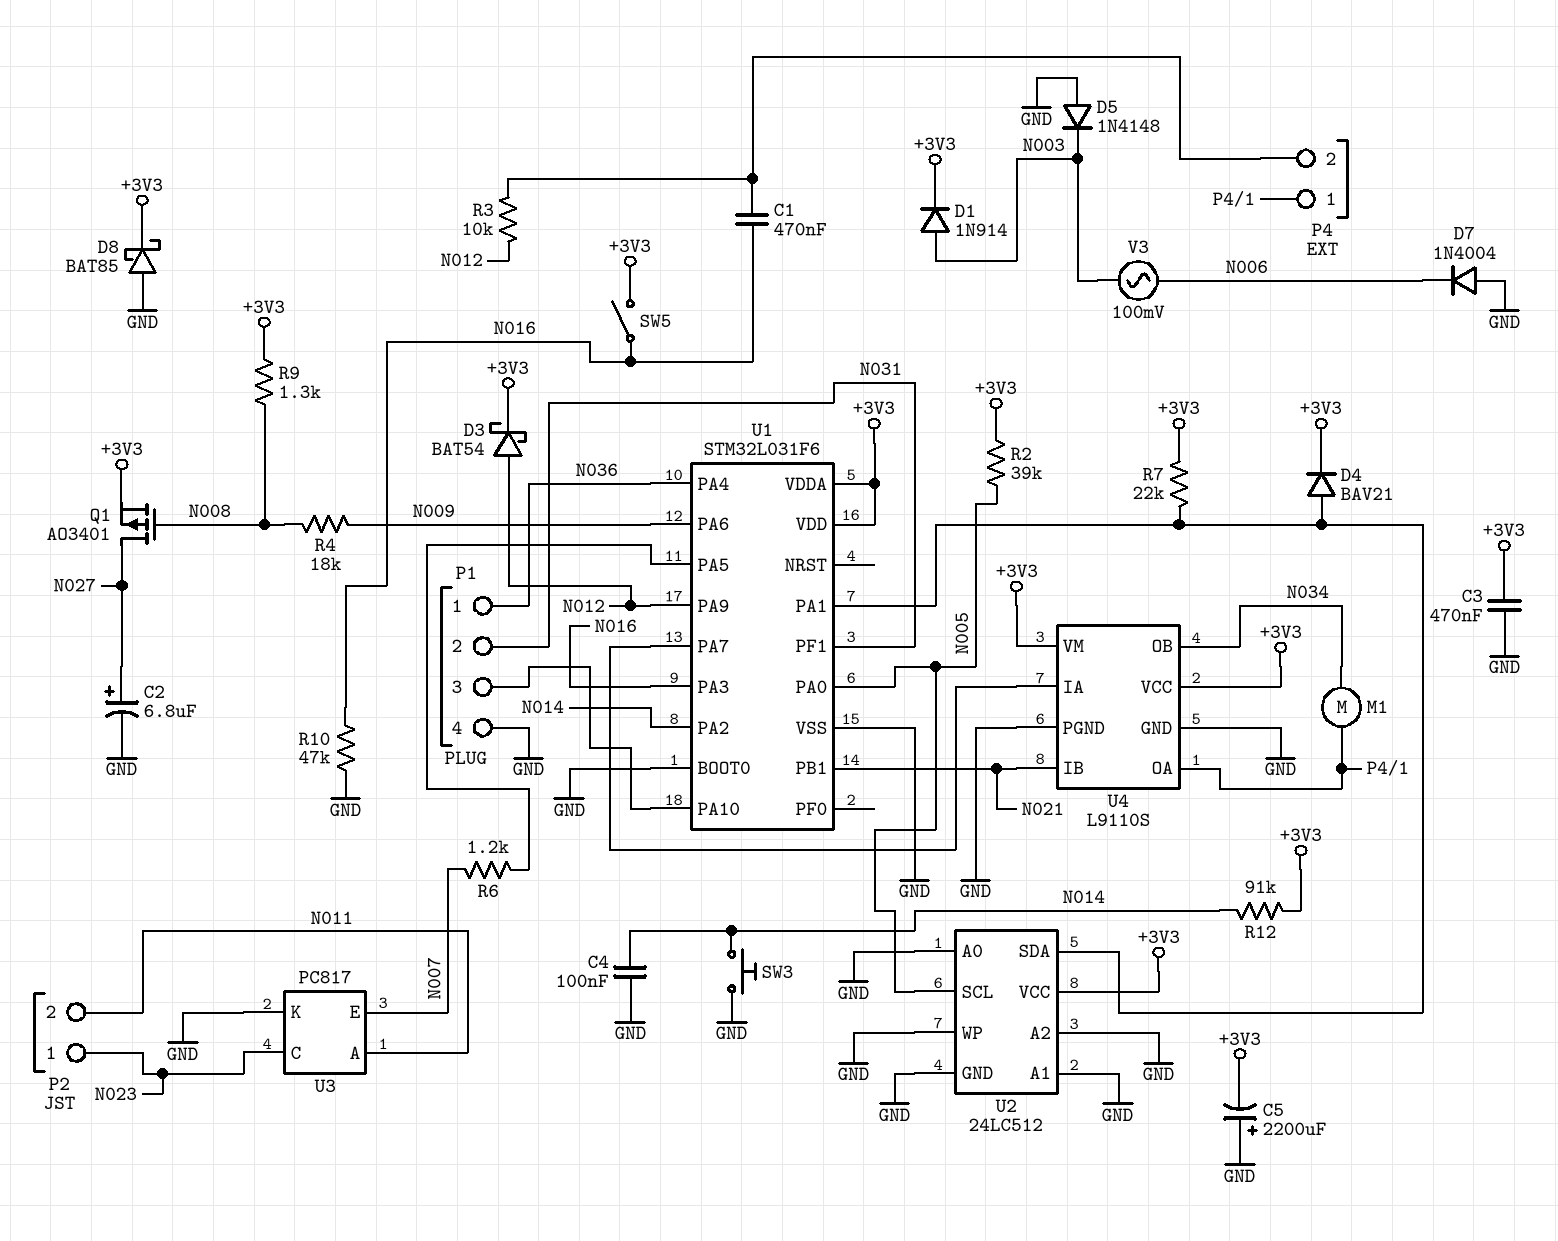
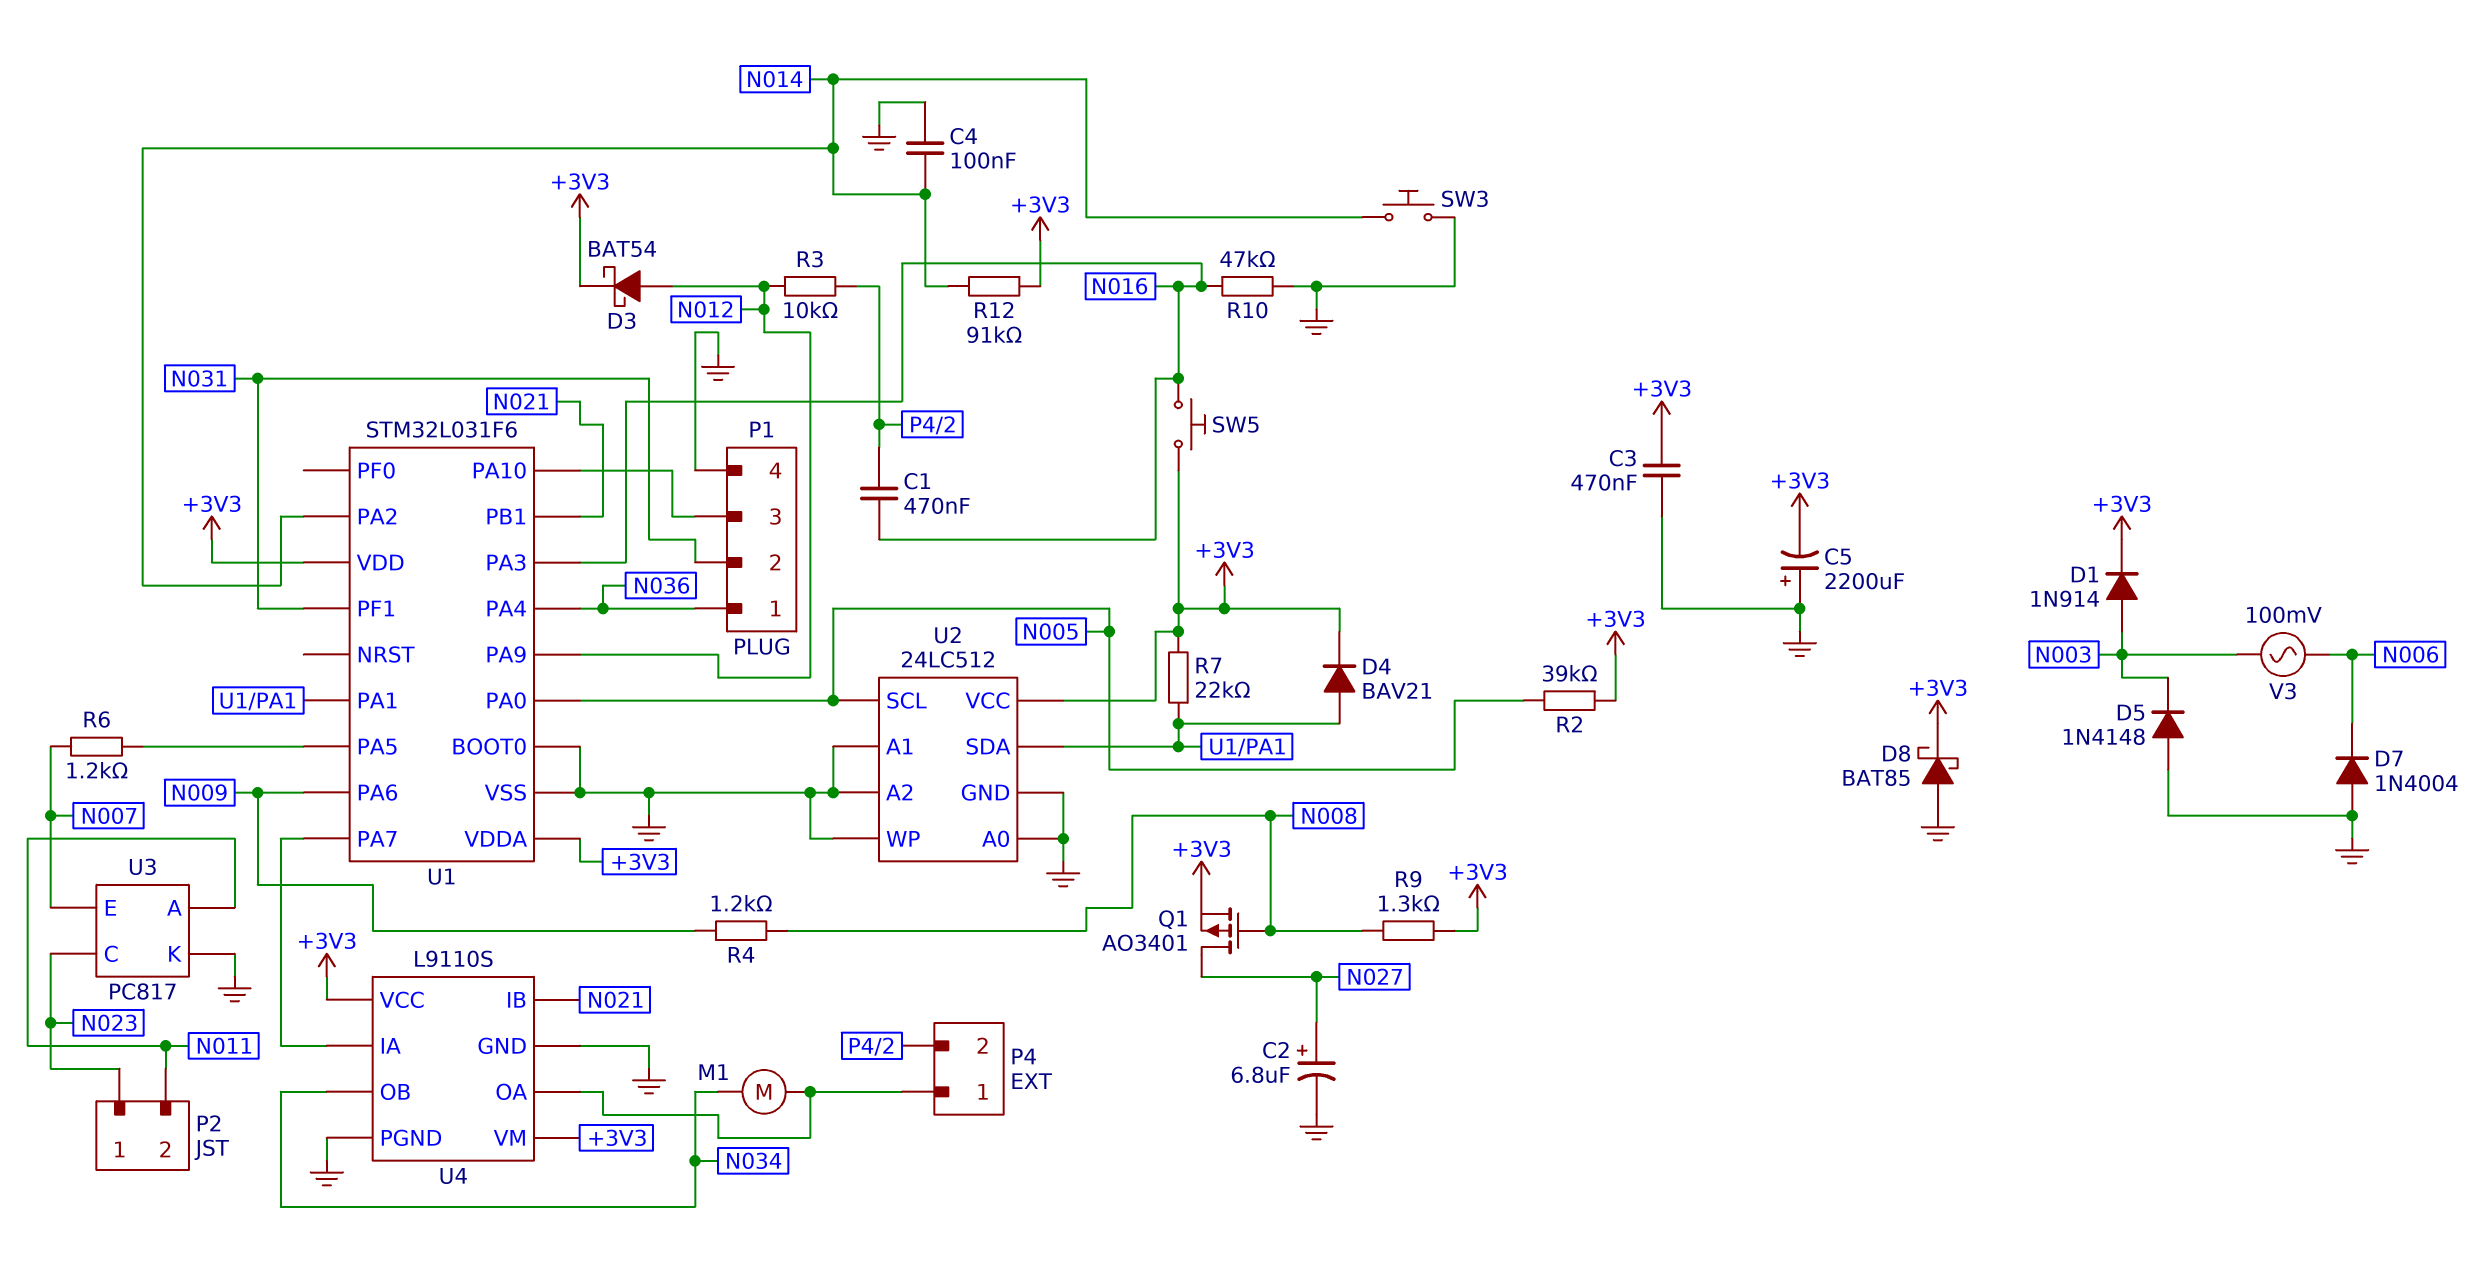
R4: 18k (N008, N009) -> 1.2k (N008, N009)
SW5: switch (+3V3, N016) -> button (+3V3, N016)

